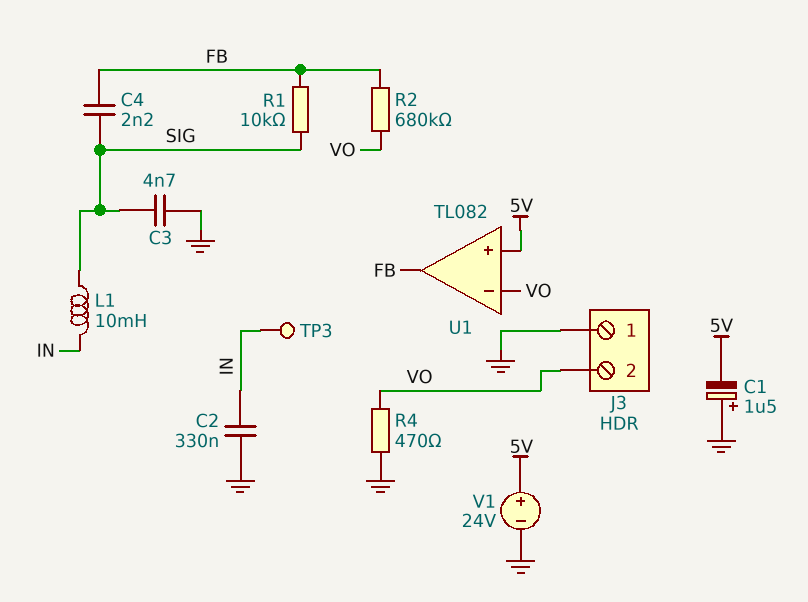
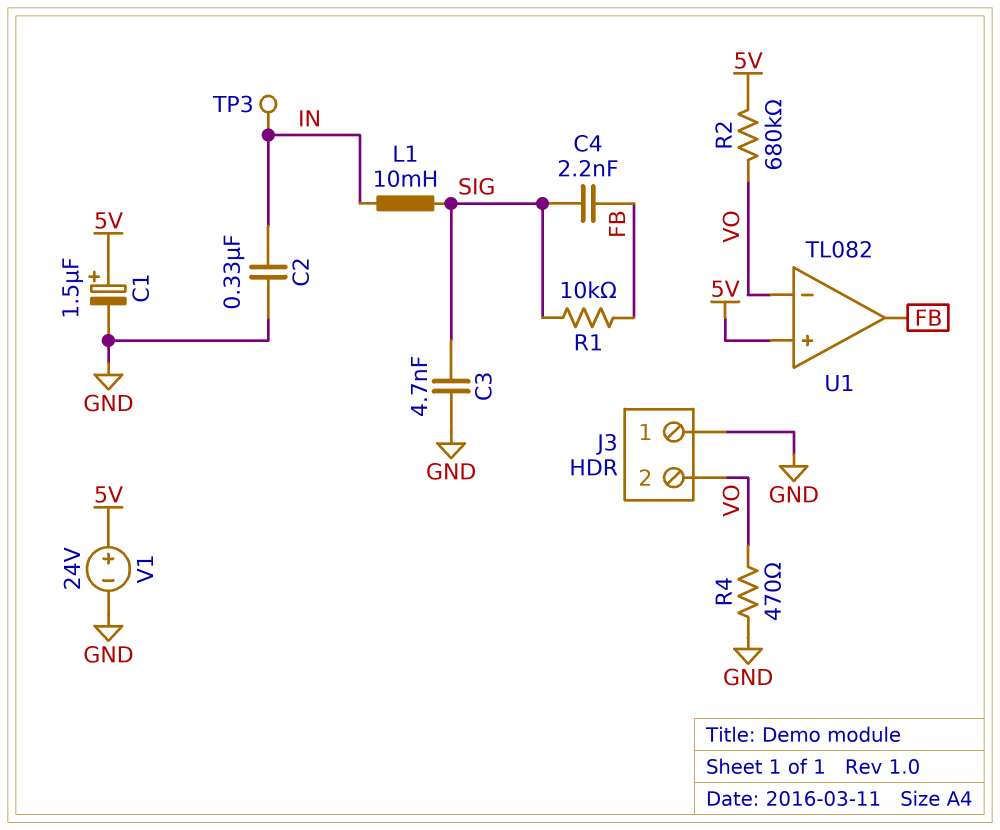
C1: 1.5uF (plus GND, minus 5V) -> 1.5uF (plus 5V, minus GND)
R2: 680k (FB, VO) -> 680k (5V, VO)

